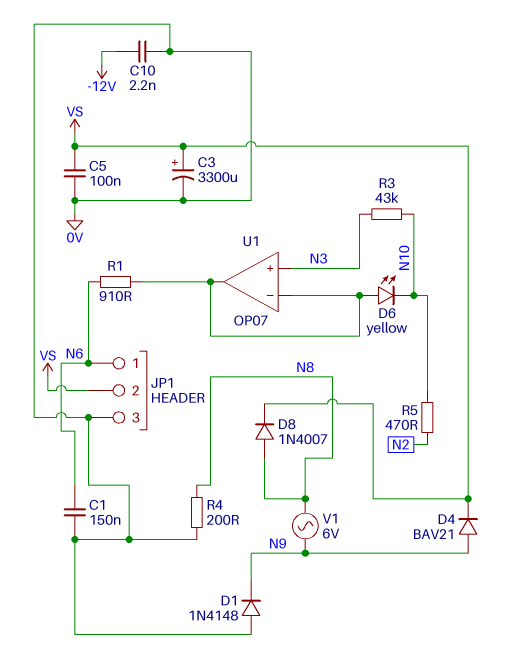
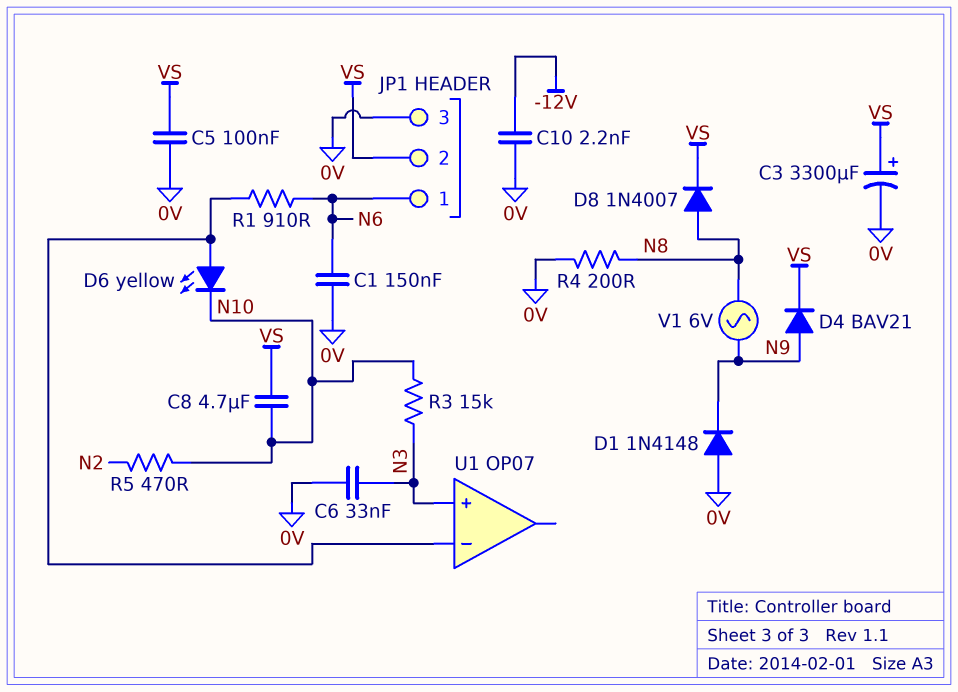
C6: none -> 33nF (0V, N3)
C8: none -> 4.7uF (N10, VS)
R3: 43k (N3, N10) -> 15k (N3, N10)
U1 pin out: U1/in- -> none

